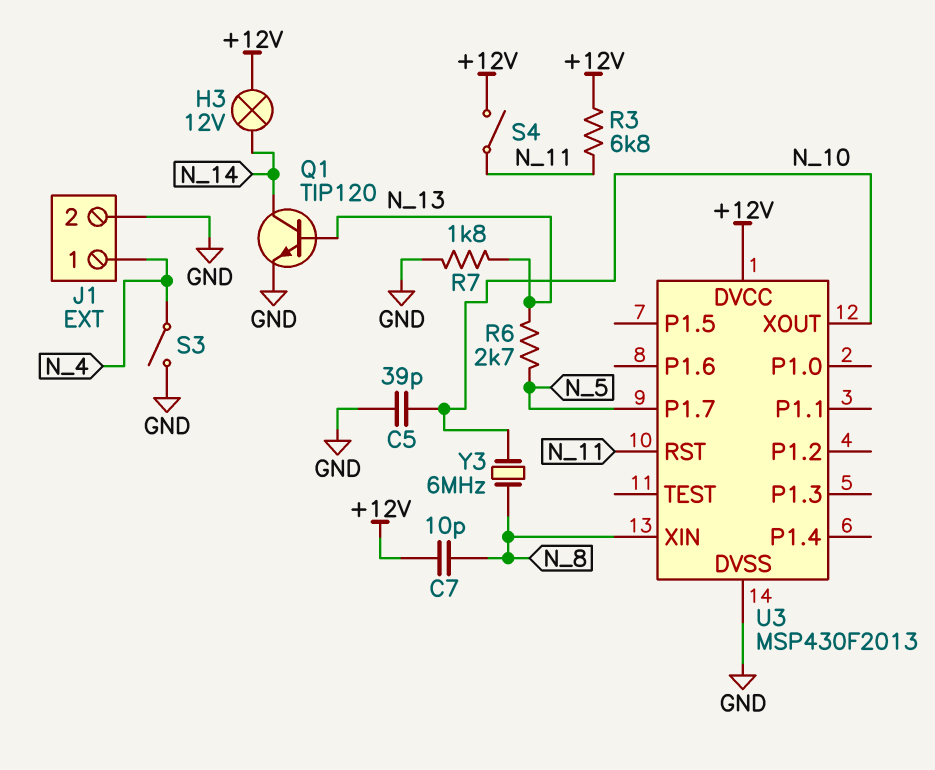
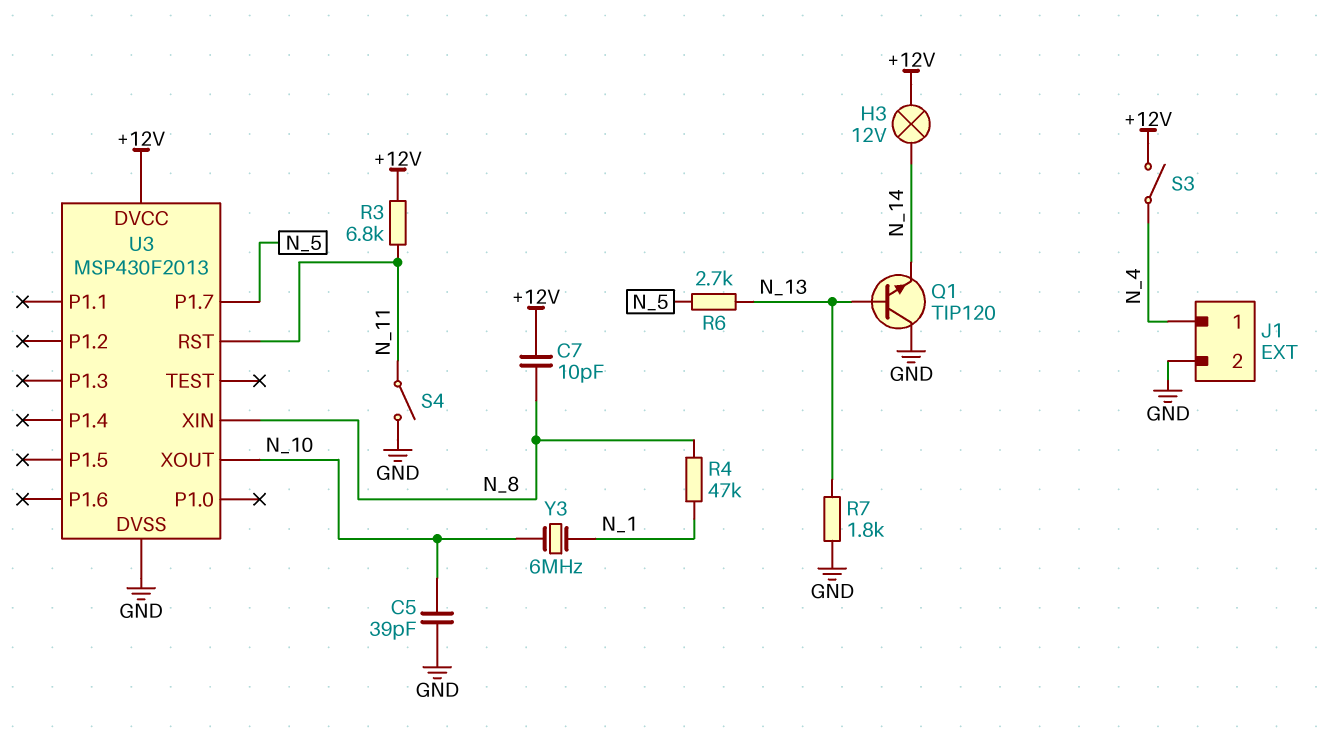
Q1: NPN TIP120 (B N_13, C N_14, E GND) -> NPN TIP120 (B N_13, C GND, E N_14)
R4: none -> 47k (N_1, N_8)
S3: switch (GND, N_4) -> switch (+12V, N_4)
S4: switch (+12V, N_11) -> switch (GND, N_11)
Y3: 6MHz (N_8, N_10) -> 6MHz (N_1, N_10)

